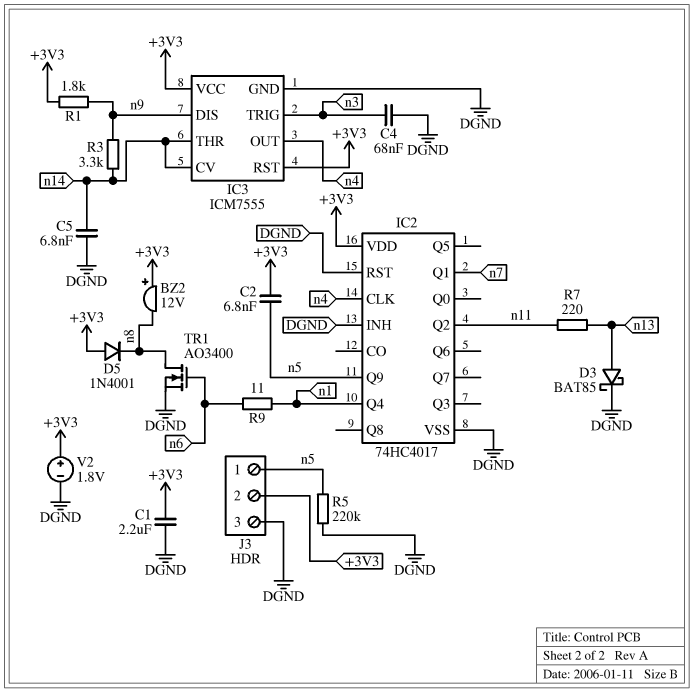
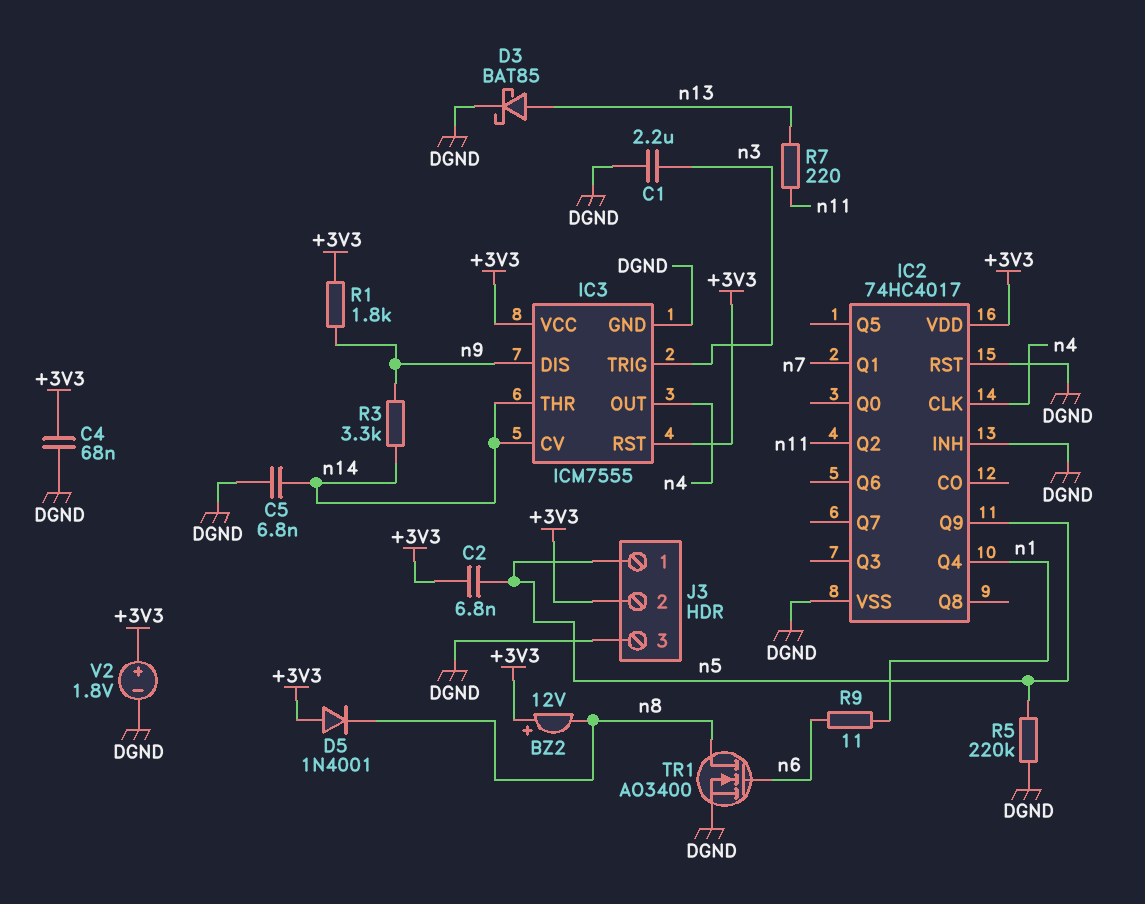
C1: 2.2uF (+3V3, DGND) -> 2.2uF (DGND, n3)
C4: 68nF (DGND, n3) -> 68nF (+3V3, DGND)

